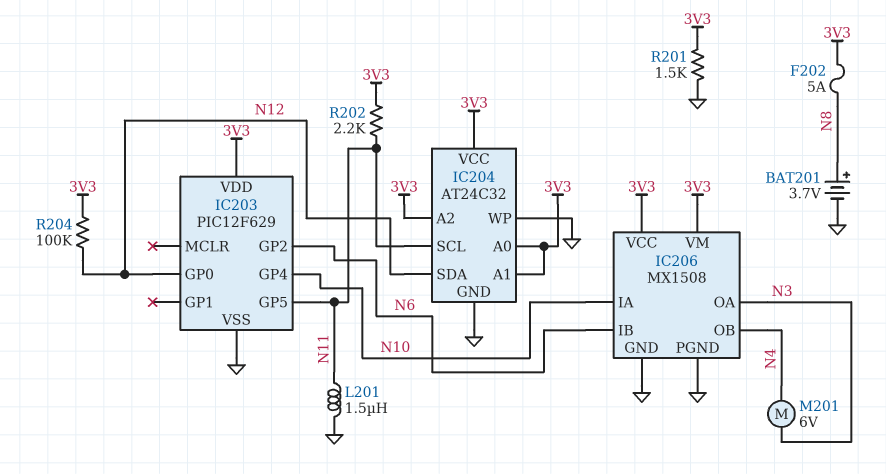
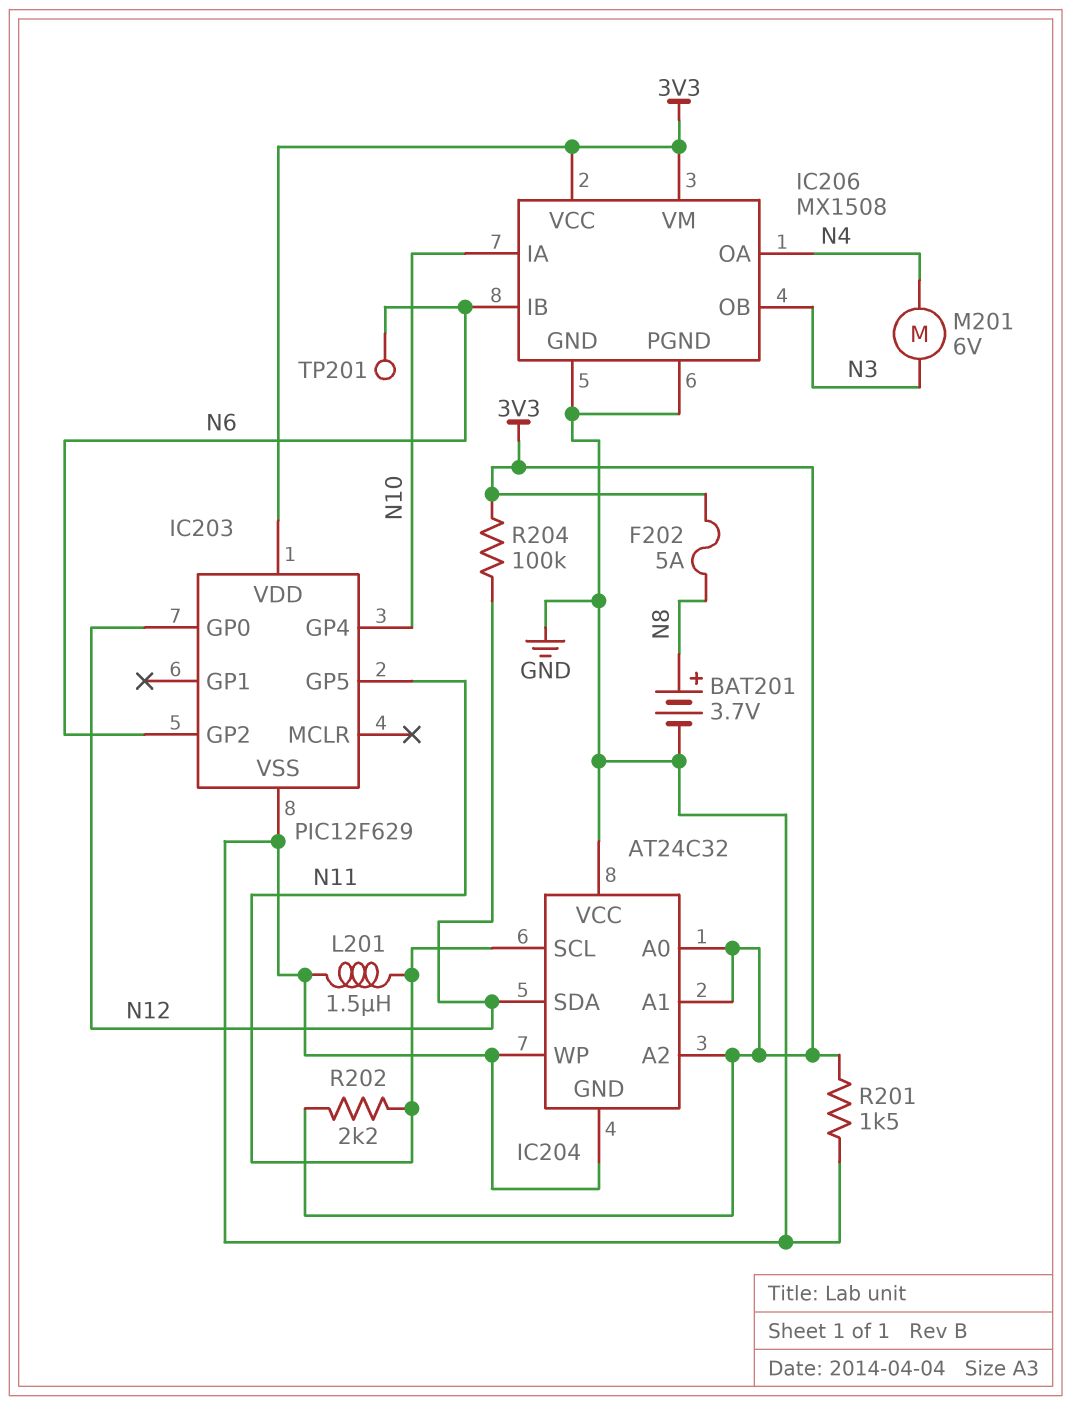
IC204 pin VCC: 3V3 -> GND
IC206 pin OA: N3 -> N4
IC206 pin OB: N4 -> N3
TP201: none -> test point (N6)

